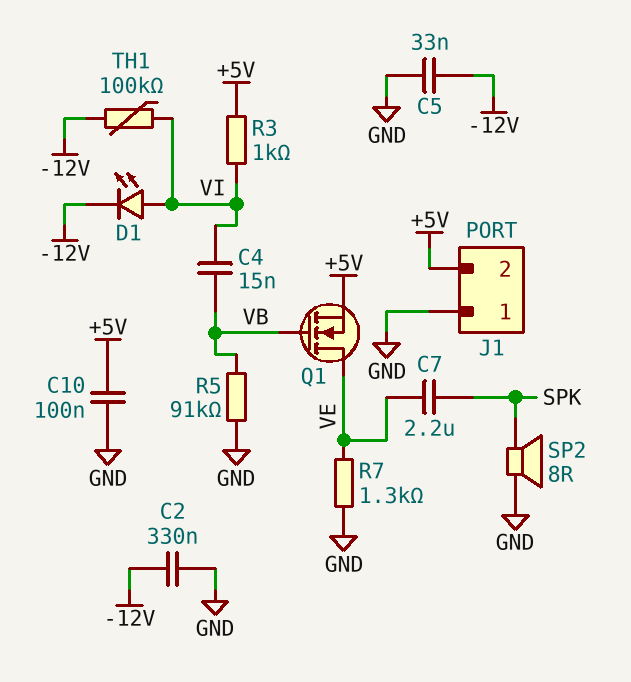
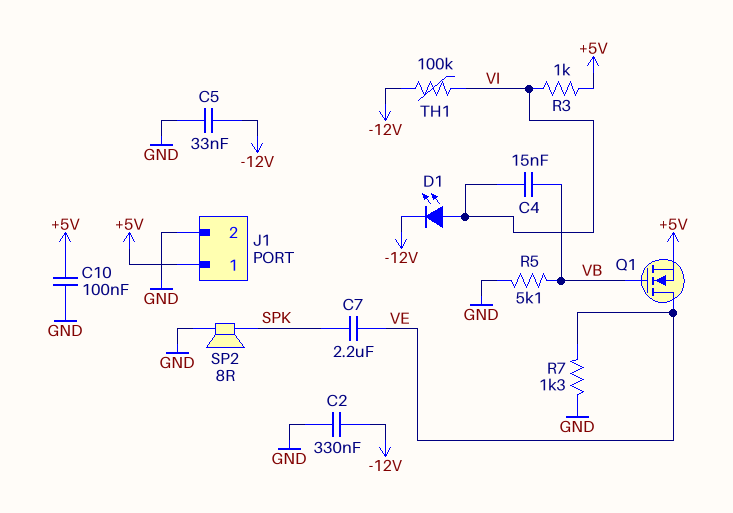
J1 pin 1: GND -> +5V
J1 pin 2: +5V -> GND
R5: 91k (GND, VB) -> 5.1k (GND, VB)

